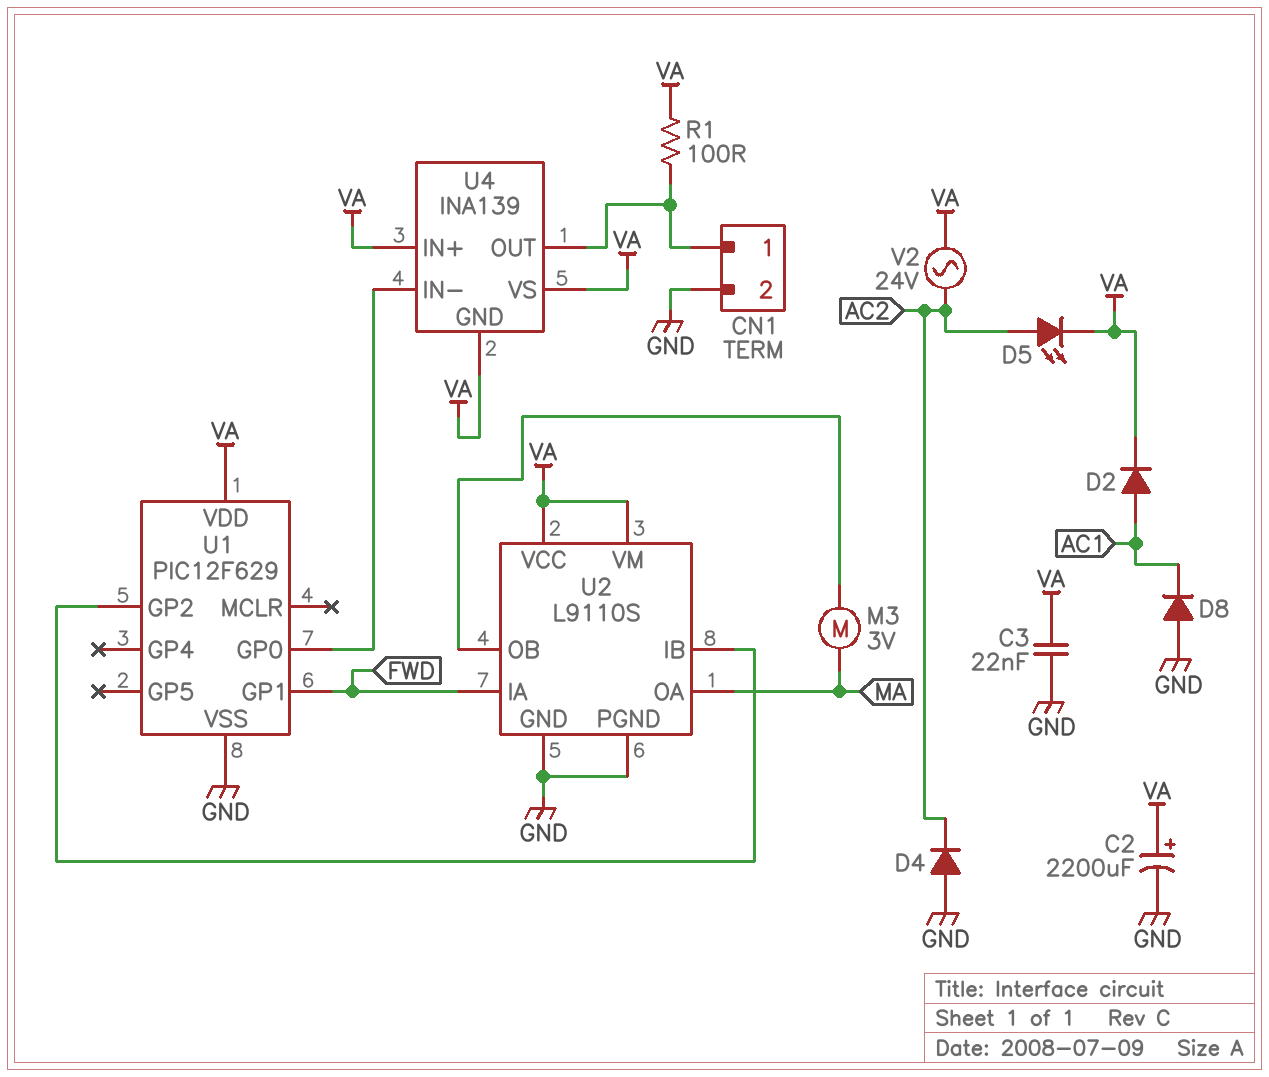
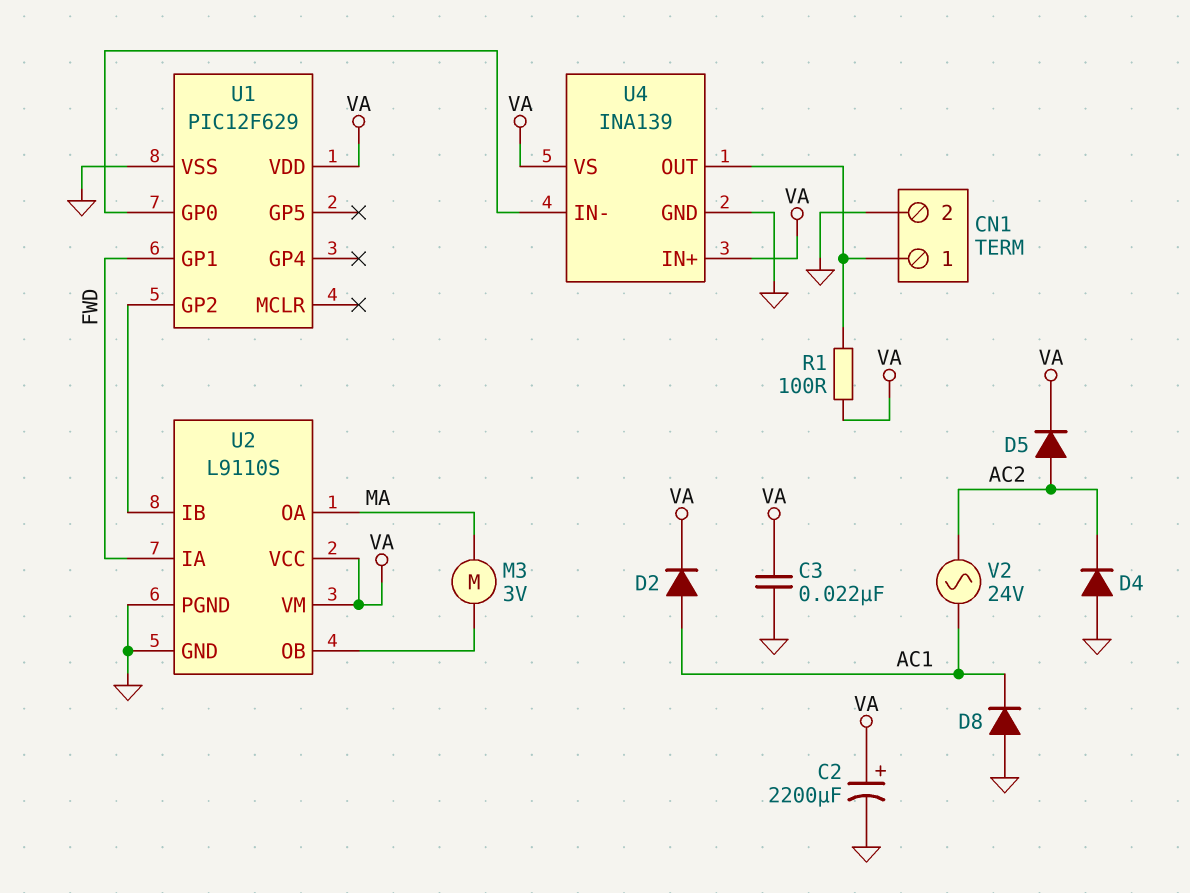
D5: LED (A AC2, K VA) -> diode (A AC2, K VA)
U4 pin GND: VA -> GND
V2: AC 24V (AC2, VA) -> AC 24V (AC1, AC2)

